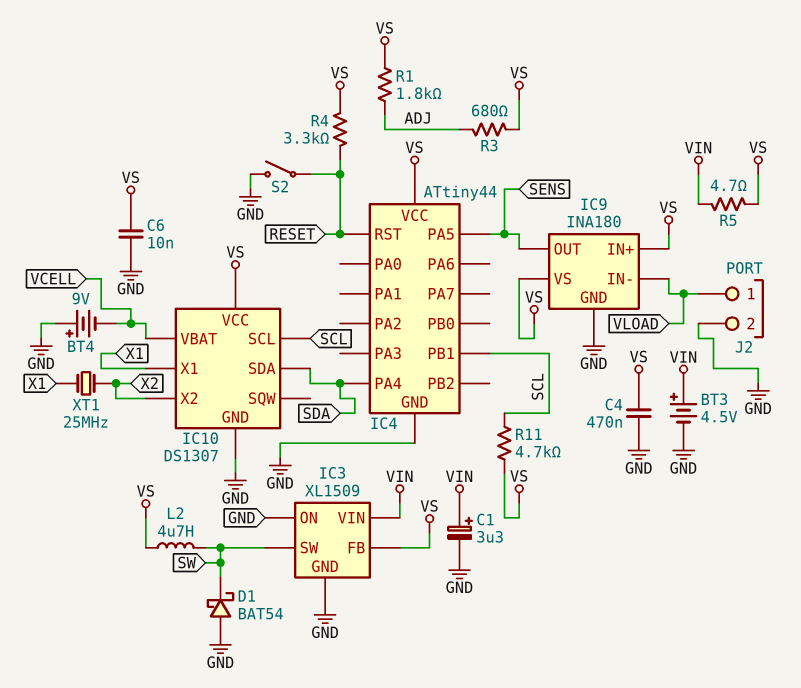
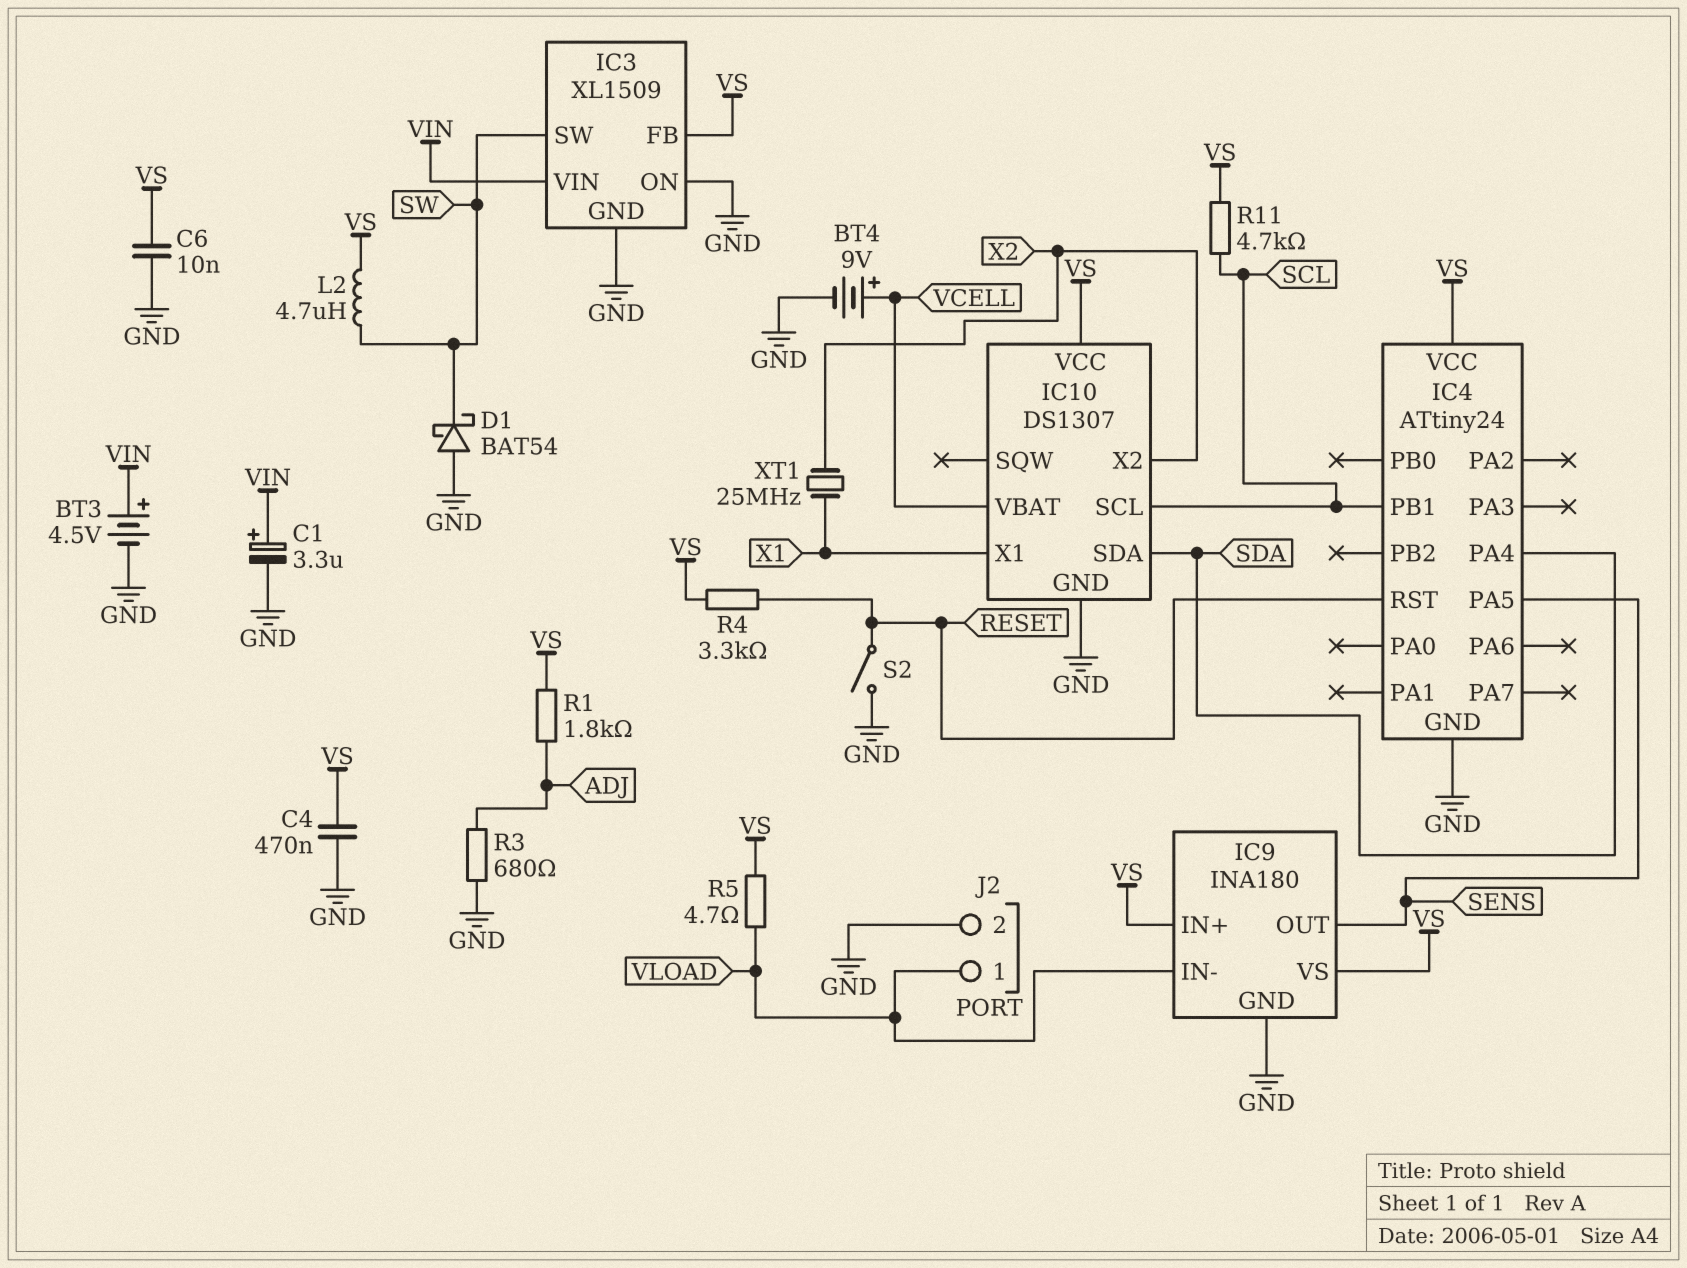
BT4: 9V (plus GND, minus VCELL) -> 9V (plus VCELL, minus GND)
IC4: ATtiny44 -> ATtiny24
R3: 680 (ADJ, VS) -> 680 (ADJ, GND)
R5: 4.7 (VIN, VS) -> 4.7 (VLOAD, VS)

